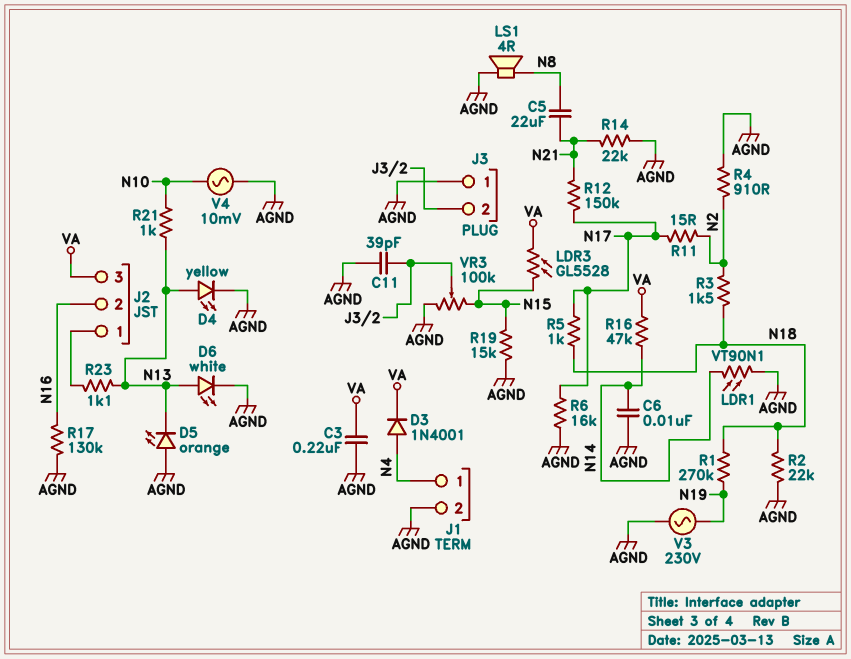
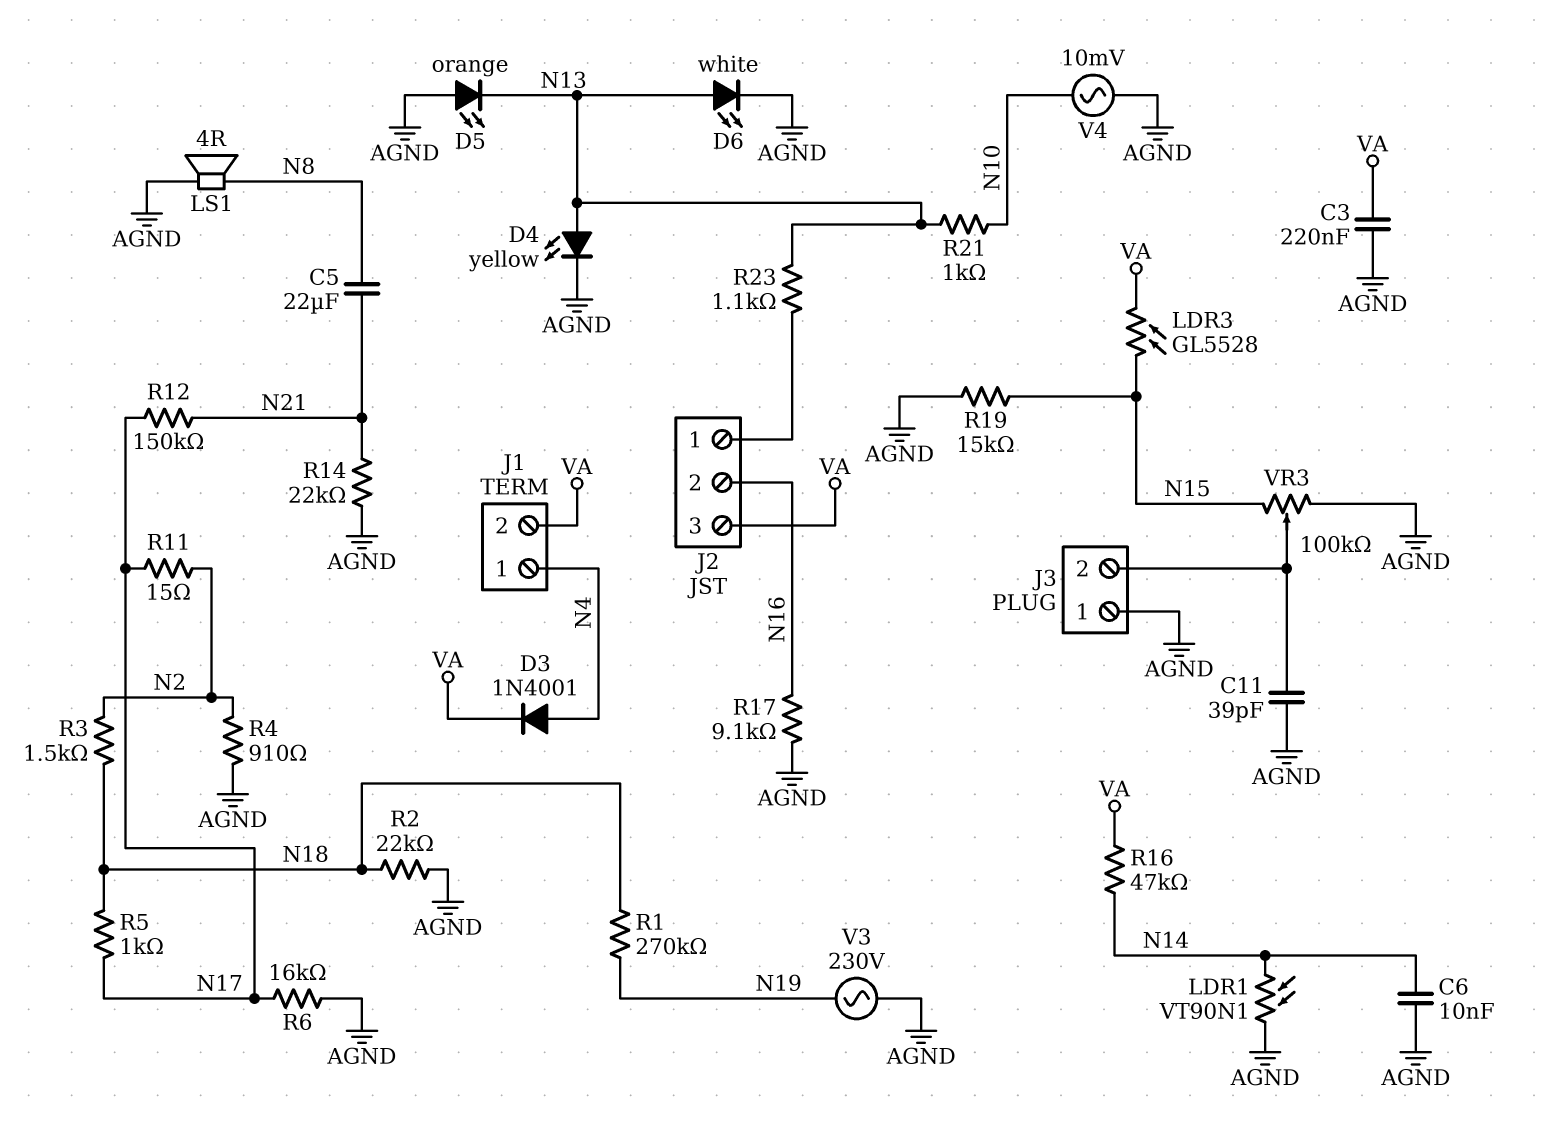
J1 pin 2: AGND -> VA
R17: 130k (AGND, N16) -> 9.1k (AGND, N16)

